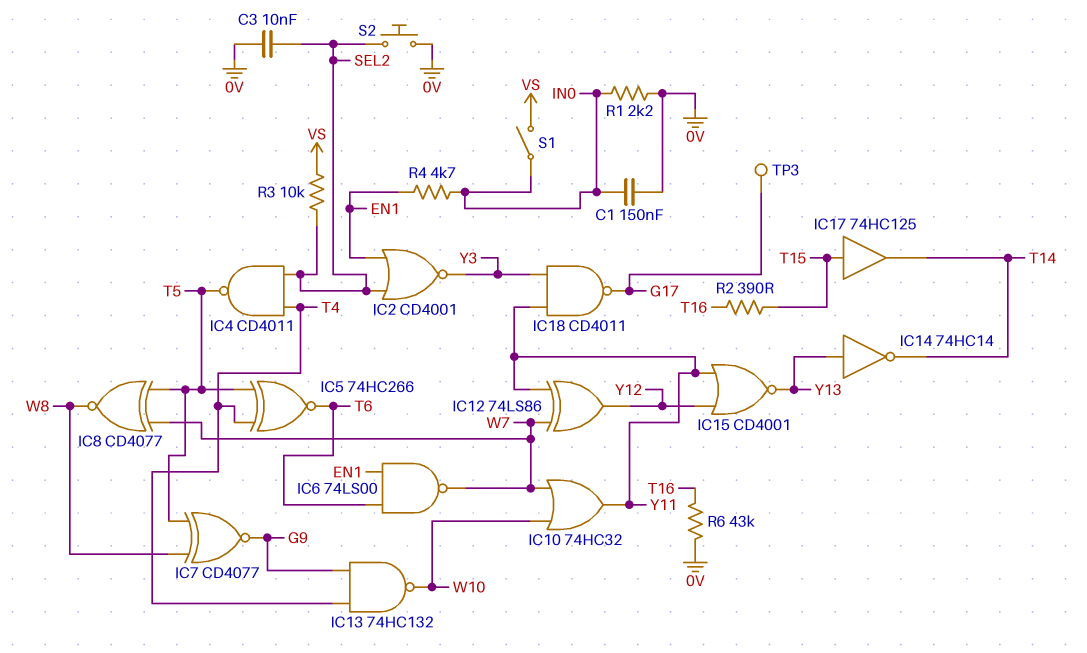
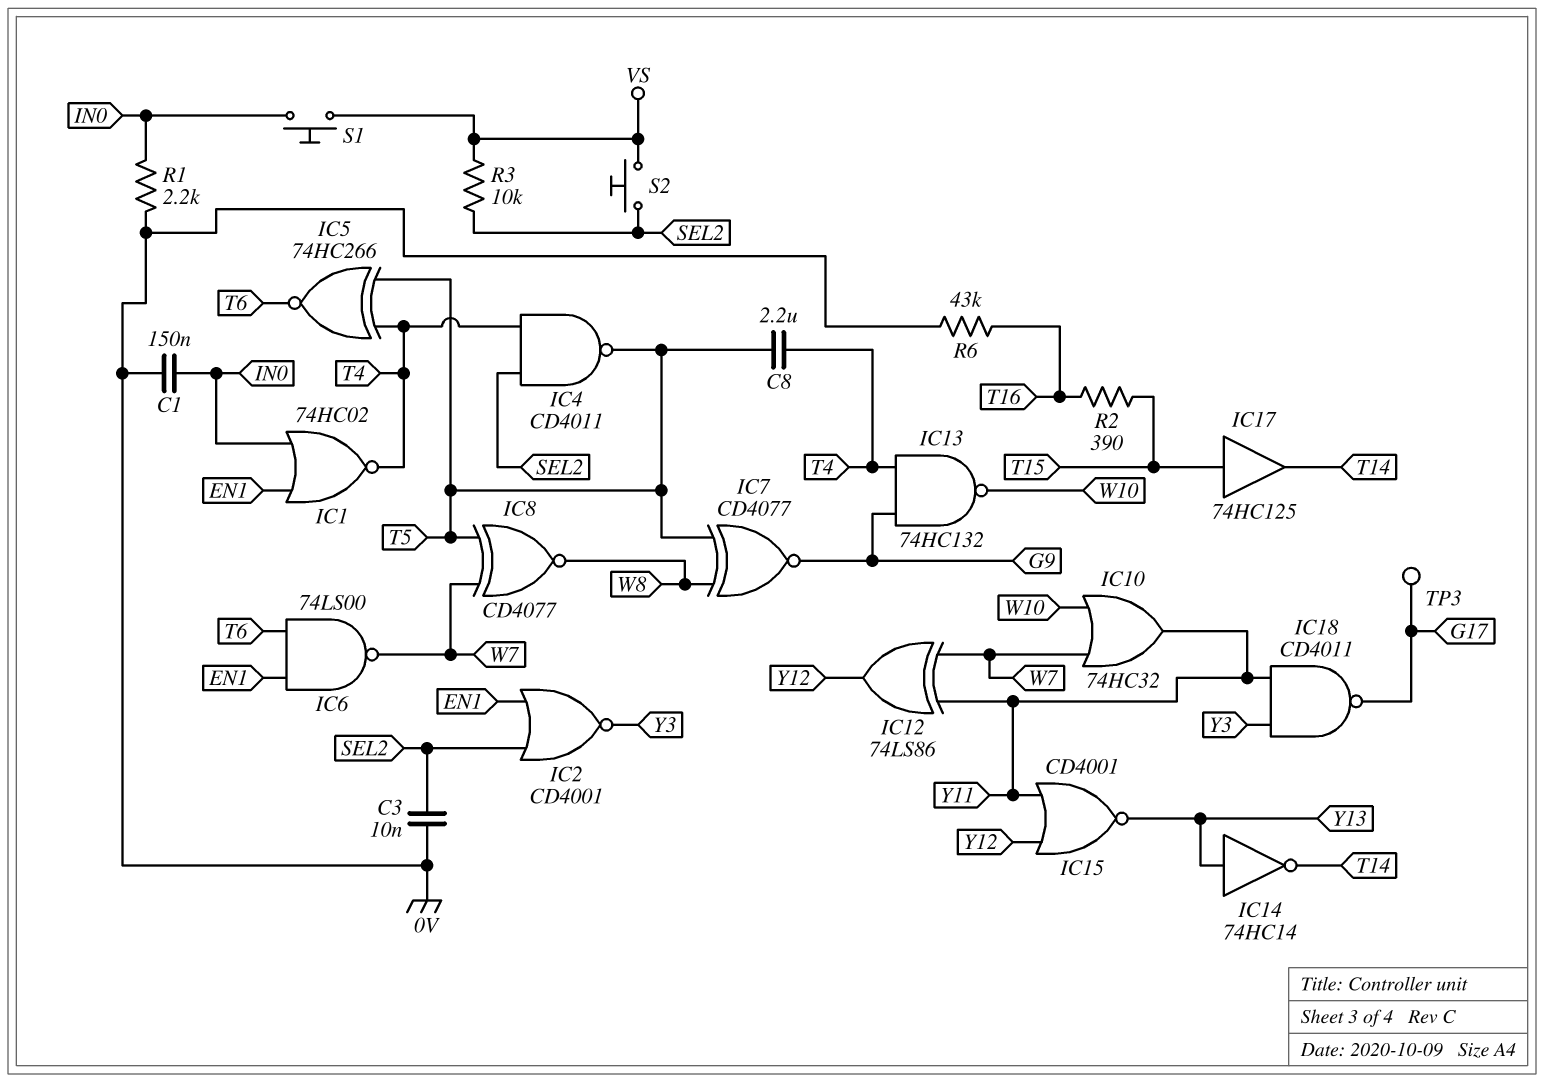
C8: none -> 2.2uF (T4, T5)
IC1: none -> NOR 74HC02 (in EN1, in IN0, out T4)
R4: 4.7k (EN1, IN0) -> none
S1: switch (IN0, VS) -> button (IN0, VS)
S2: button (0V, SEL2) -> button (SEL2, VS)

